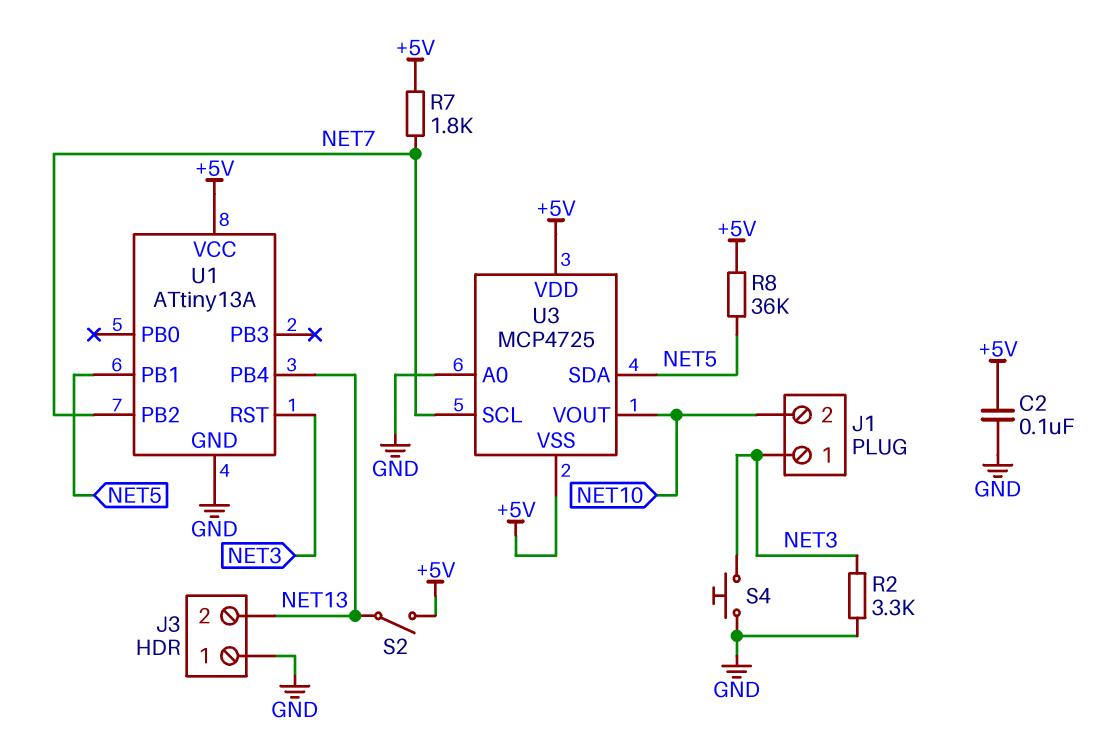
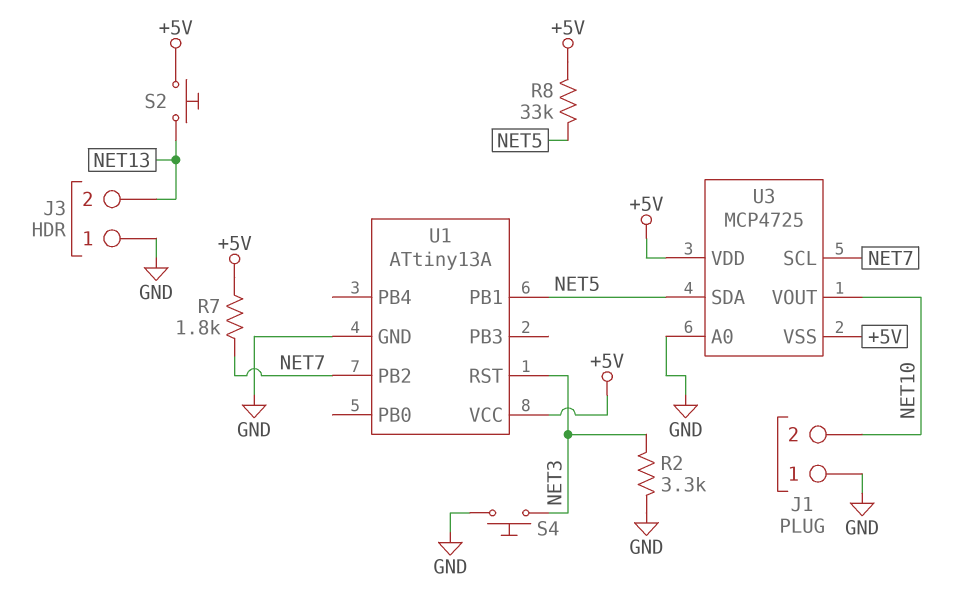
C2: 100nF (+5V, GND) -> none
J1 pin 1: NET3 -> GND
R8: 36k (+5V, NET5) -> 33k (+5V, NET5)
S2: switch (+5V, NET13) -> button (+5V, NET13)
U1 pin PB4: NET13 -> none

